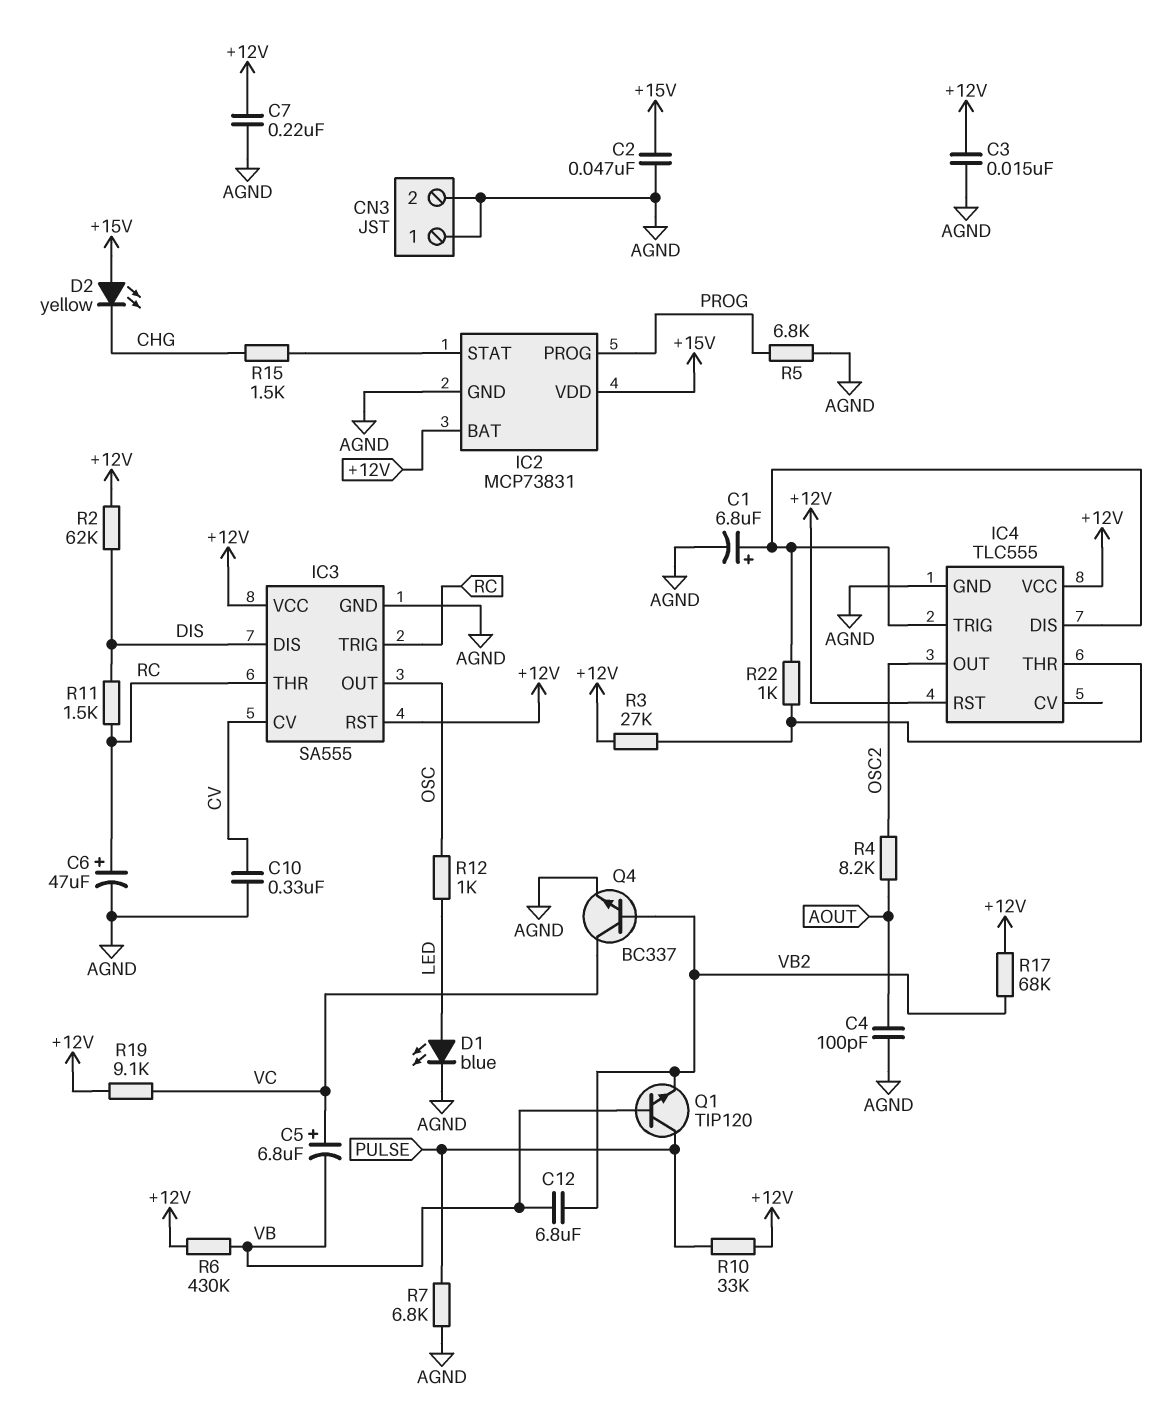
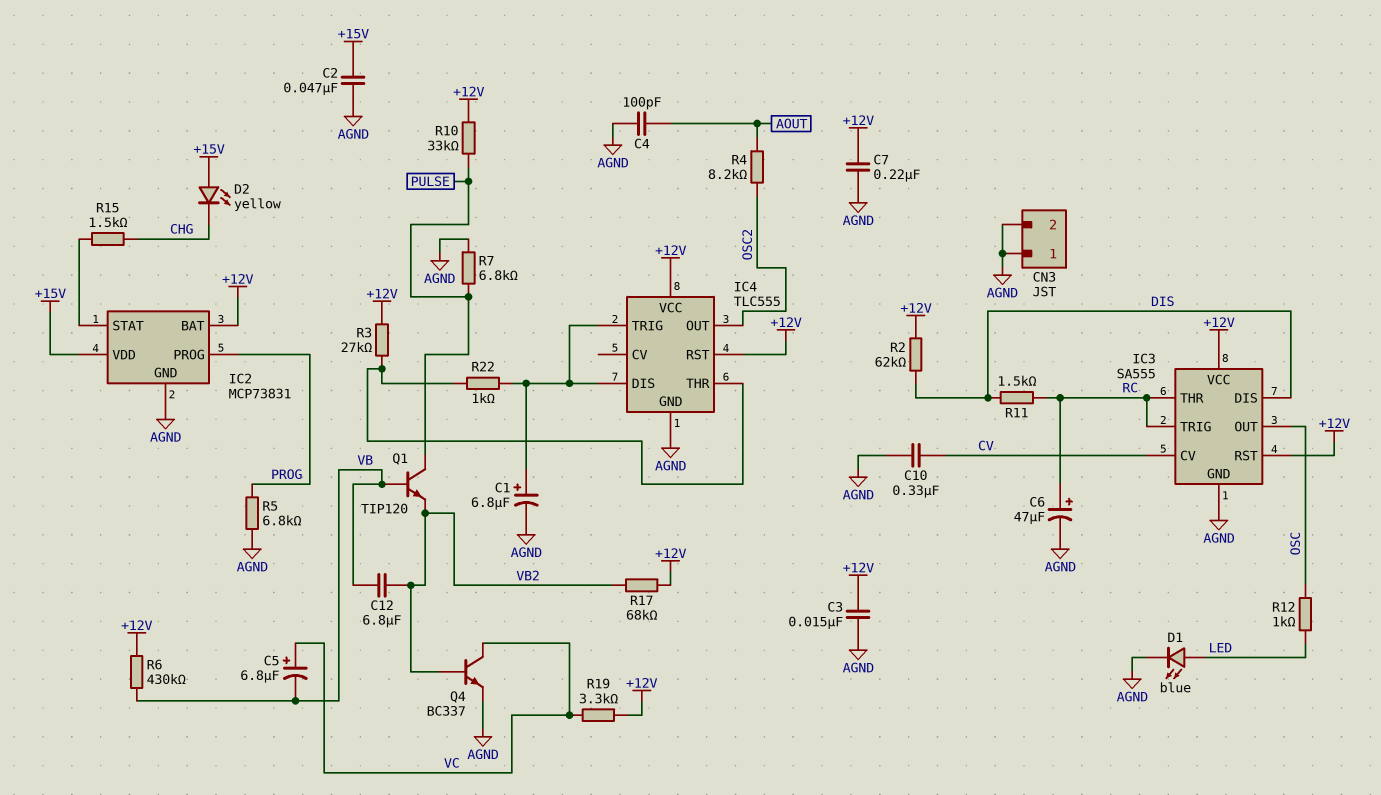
R19: 9.1k (+12V, VC) -> 3.3k (+12V, VC)

